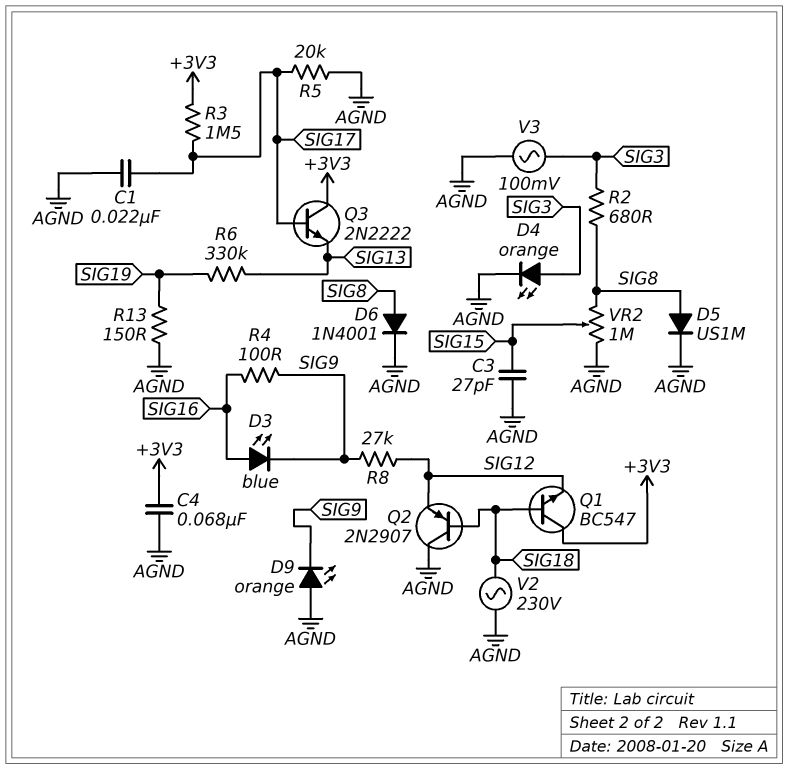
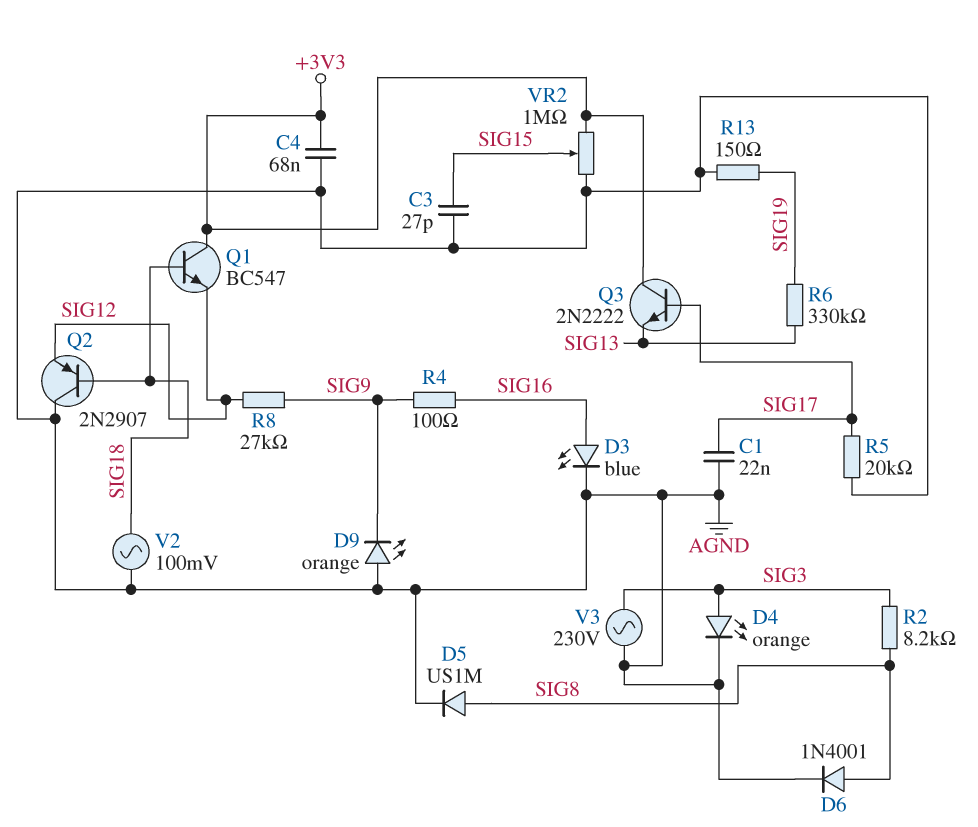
D3: LED blue (A SIG16, K SIG9) -> LED blue (A SIG16, K AGND)
R2: 680 (SIG3, SIG8) -> 8.2k (SIG3, SIG8)
R3: 1.5M (+3V3, SIG17) -> none
V2: AC 230V (AGND, SIG18) -> AC 100mV (AGND, SIG18)
V3: AC 100mV (AGND, SIG3) -> AC 230V (AGND, SIG3)
VR2: 1M (AGND, SIG8, wiper SIG15) -> 1M (+3V3, AGND, wiper SIG15)

